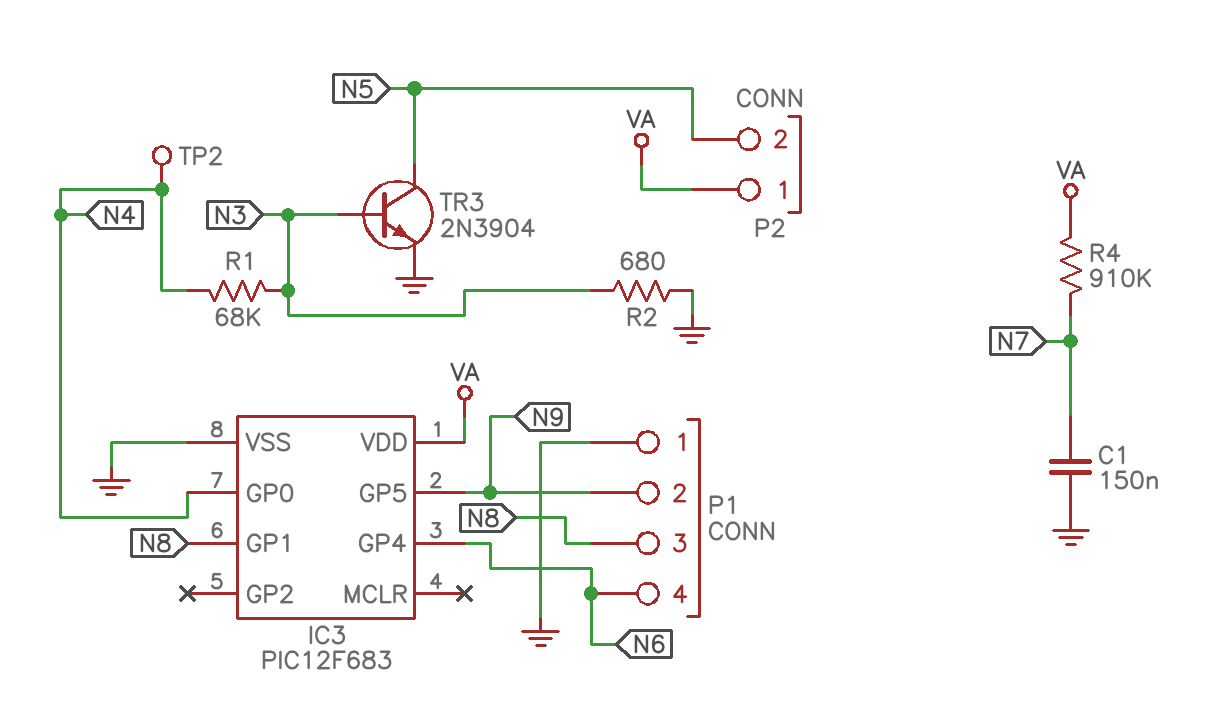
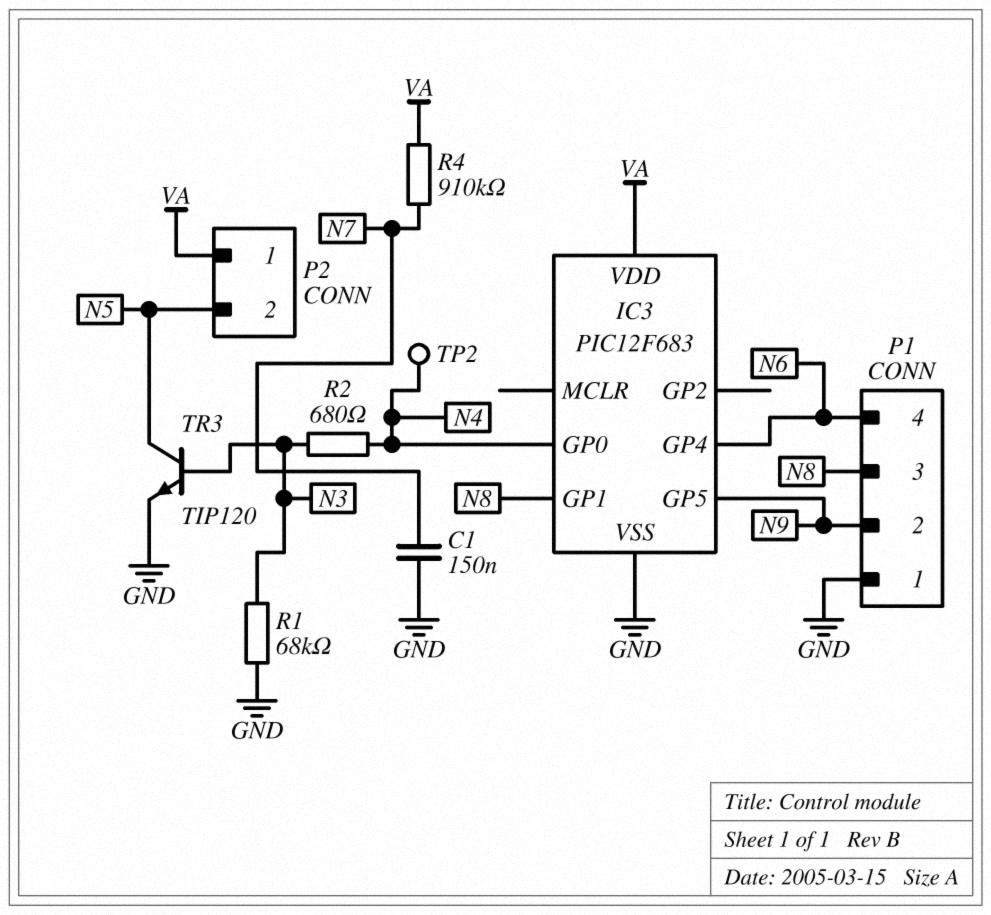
R1: 68k (N3, N4) -> 68k (GND, N3)
R2: 680 (GND, N3) -> 680 (N3, N4)
TR3: NPN 2N3904 (B N3, C N5, E GND) -> NPN TIP120 (B N3, C N5, E GND)

